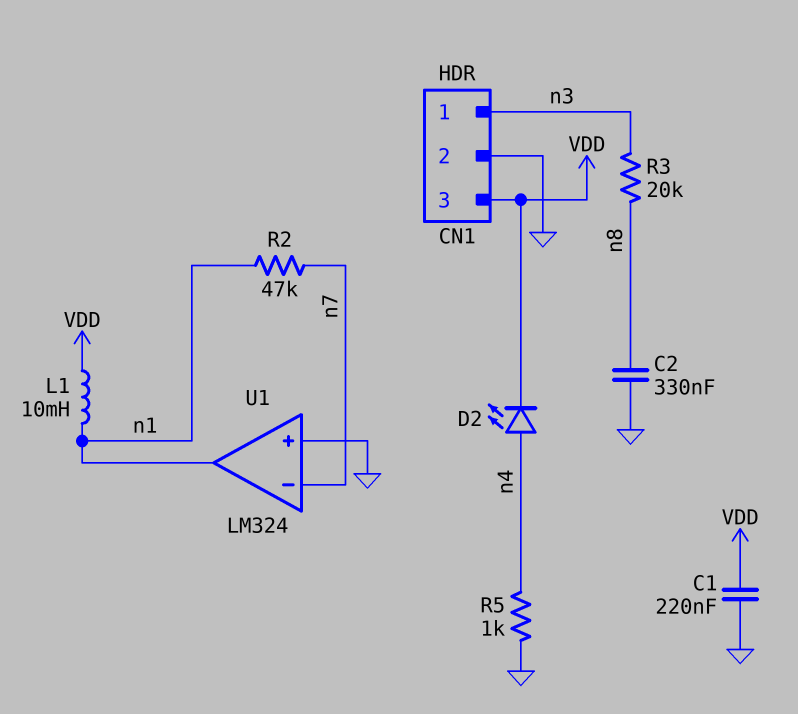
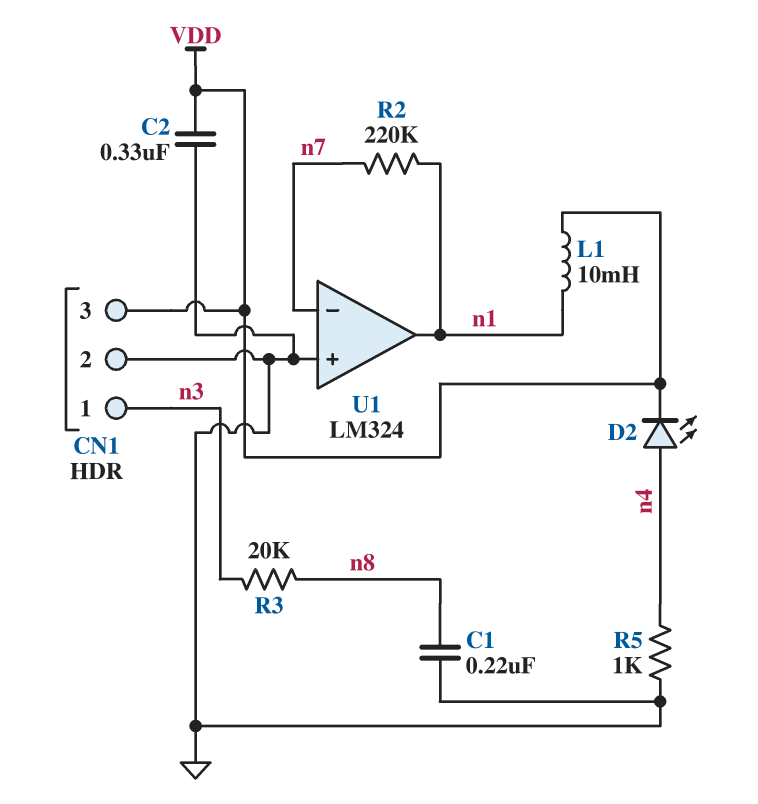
C1: 220nF (GND, VDD) -> 220nF (GND, n8)
C2: 330nF (GND, n8) -> 330nF (GND, VDD)
R2: 47k (n1, n7) -> 220k (n1, n7)

